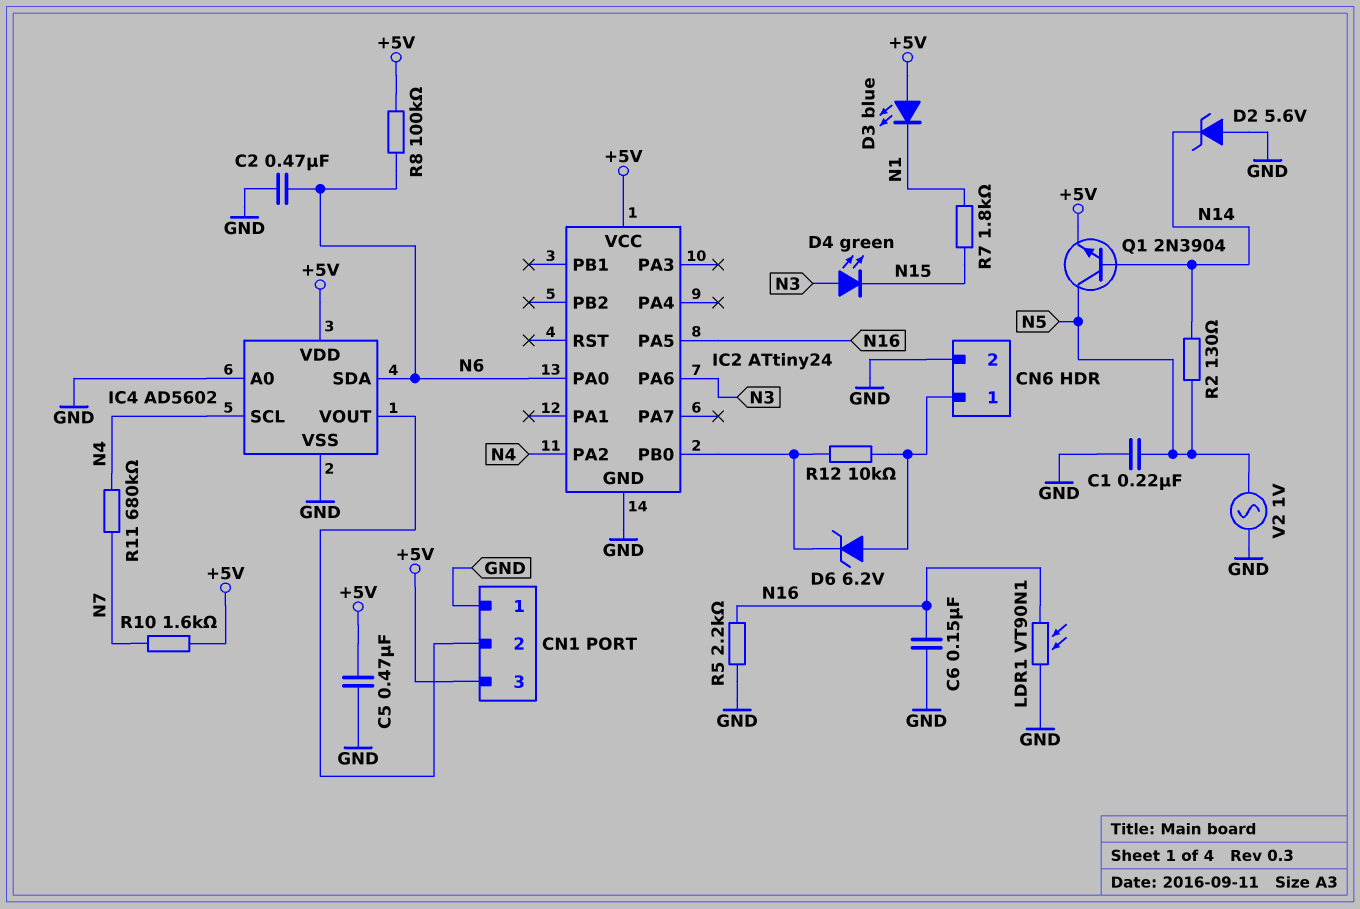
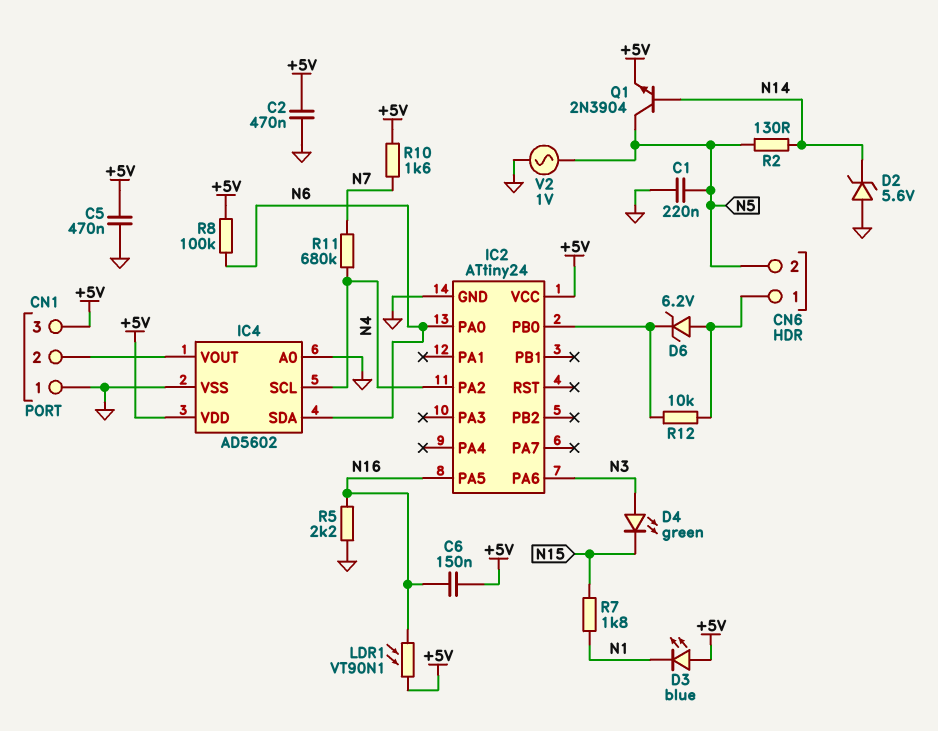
C2: 470nF (GND, N6) -> 470nF (+5V, GND)
C6: 150nF (GND, N16) -> 150nF (+5V, N16)
CN6 pin 2: GND -> N5
LDR1: VT90N1 (GND, N16) -> VT90N1 (+5V, N16)

